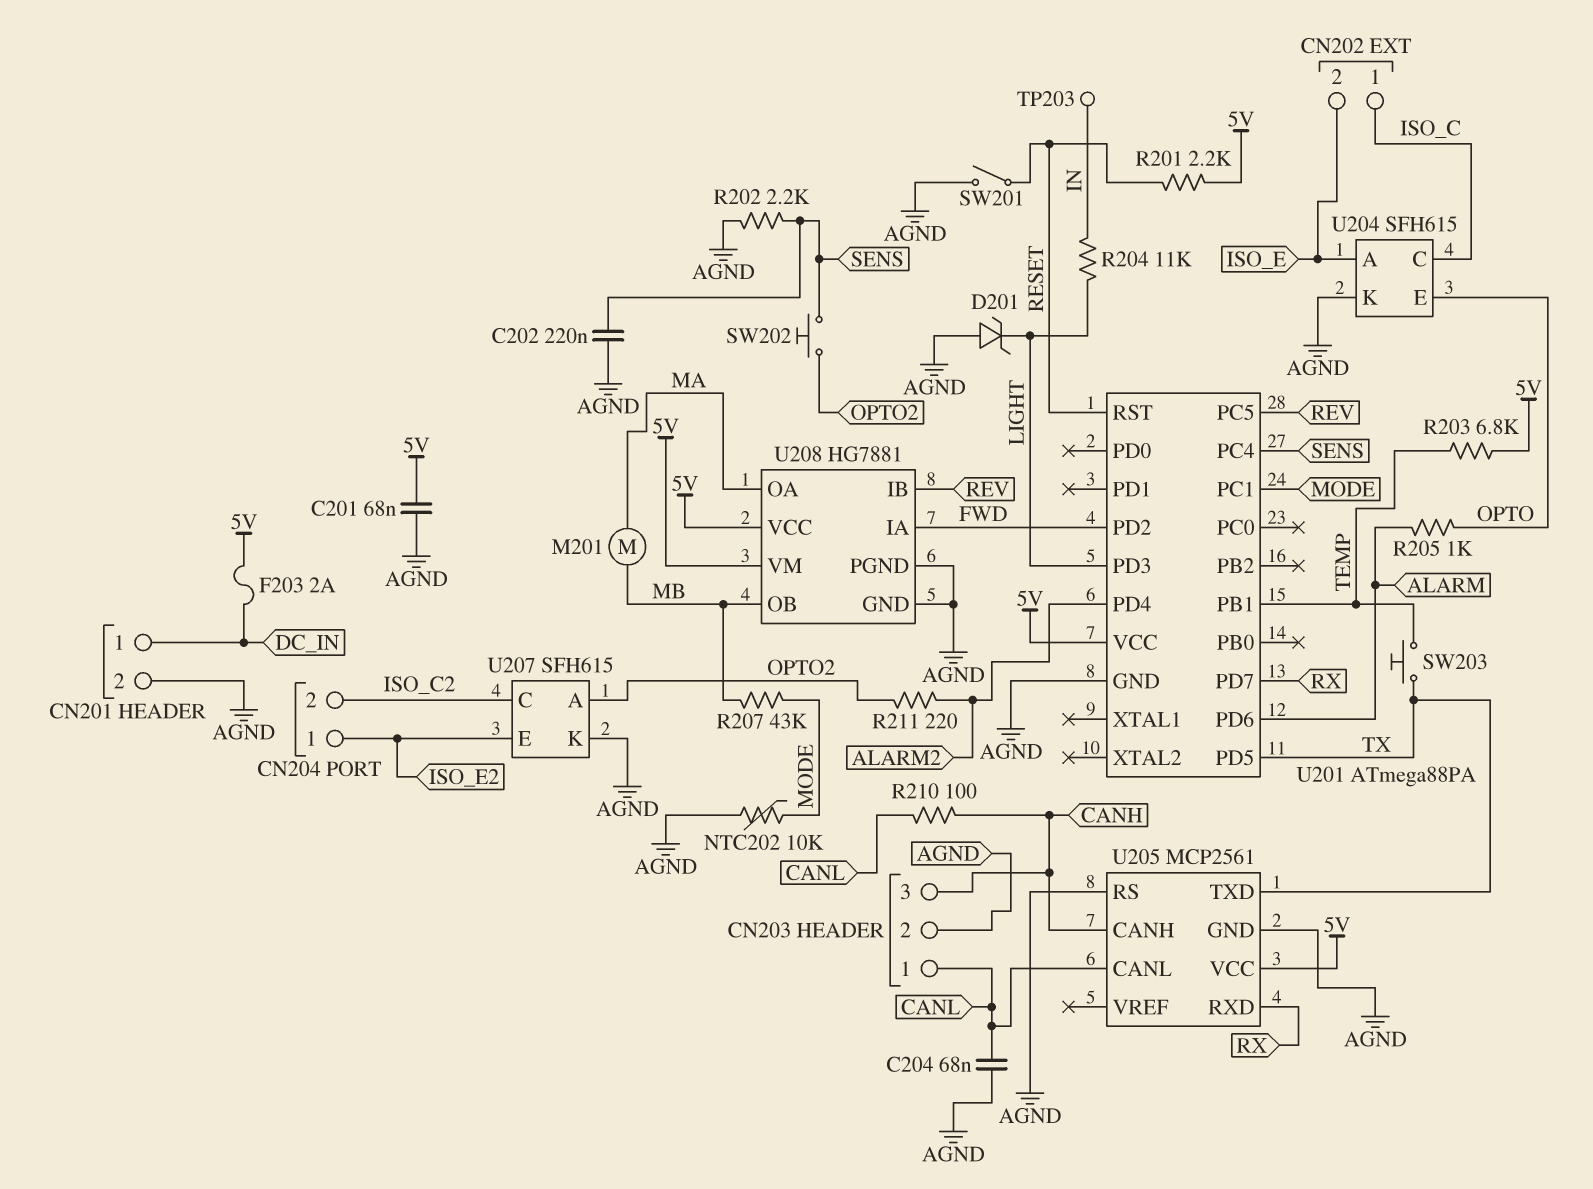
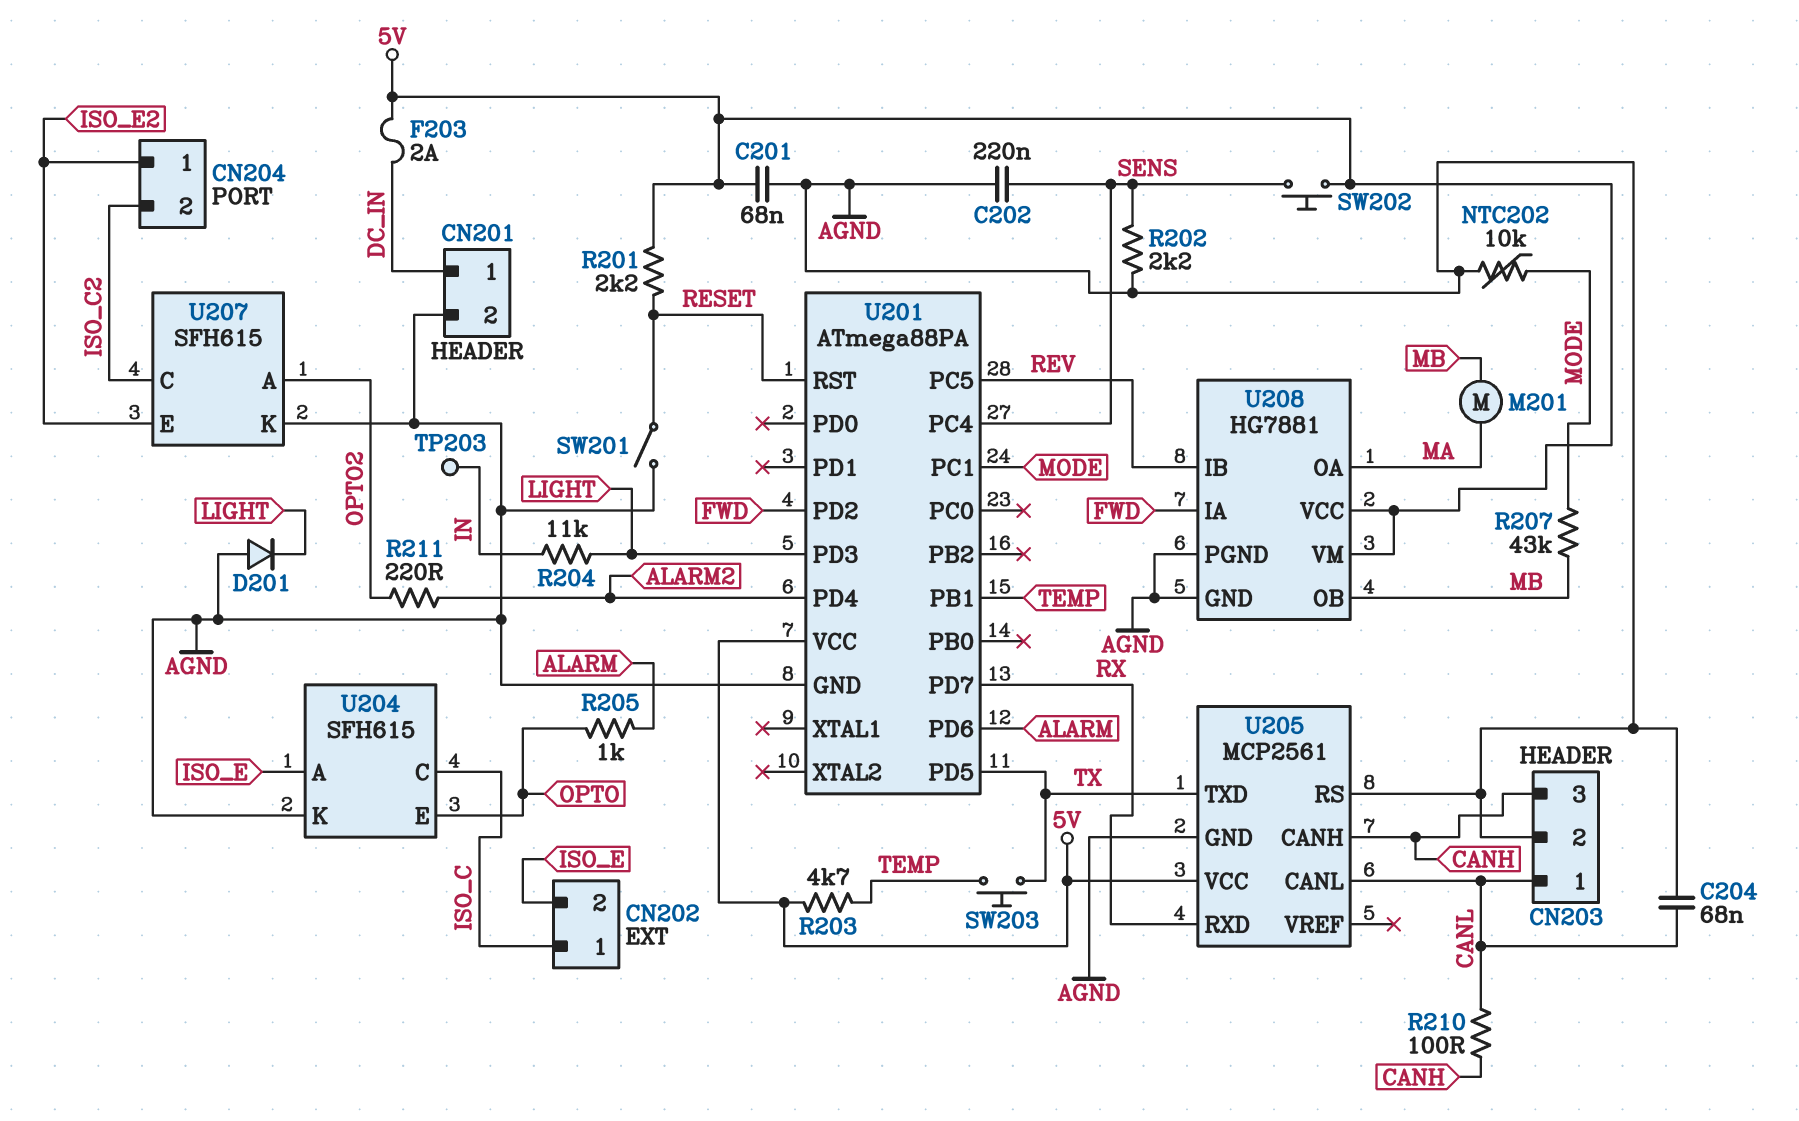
D201: zener (A AGND, K LIGHT) -> diode (A AGND, K LIGHT)
R203: 6.8k (5V, TEMP) -> 4.7k (5V, TEMP)
SW202: button (OPTO2, SENS) -> button (5V, SENS)

